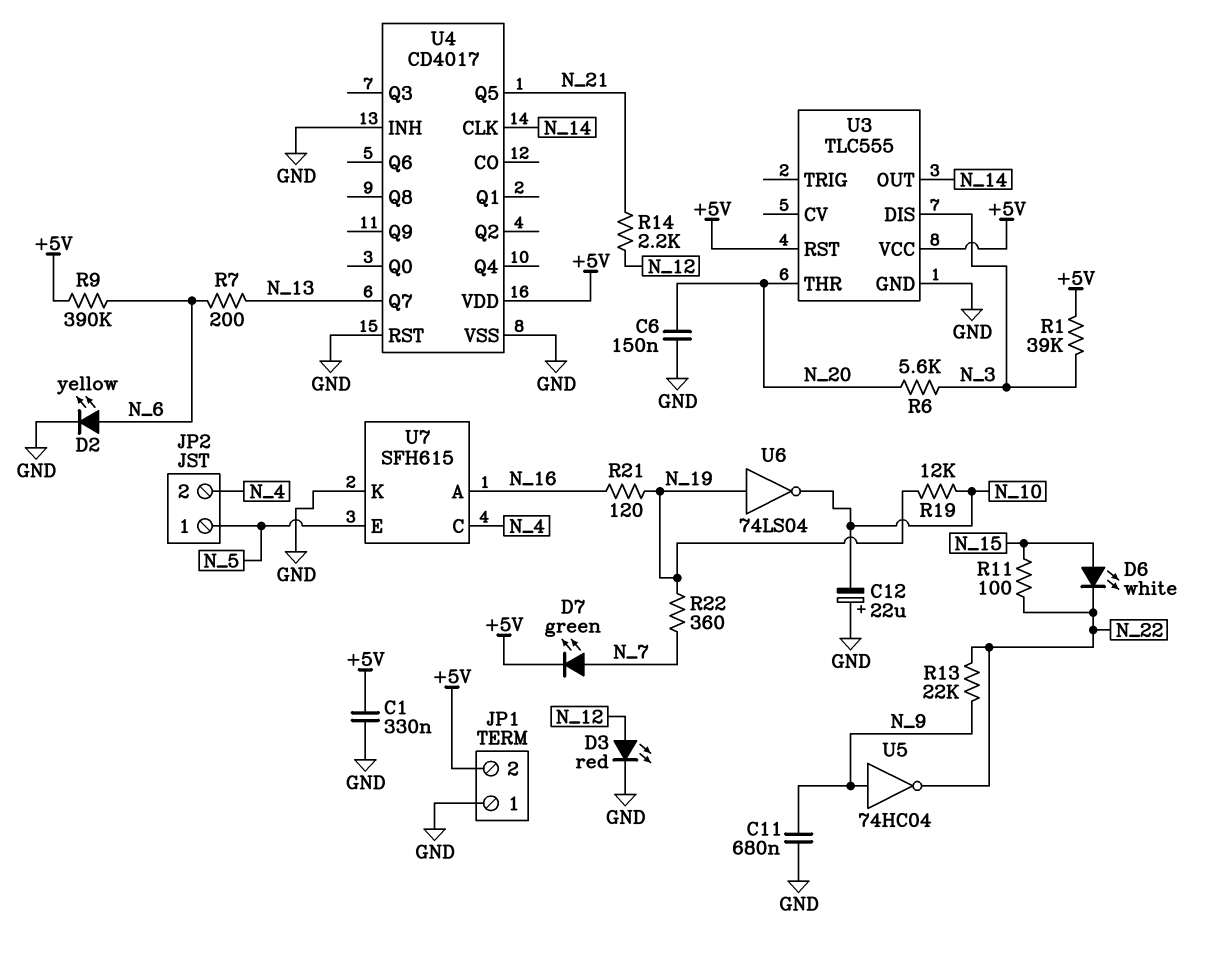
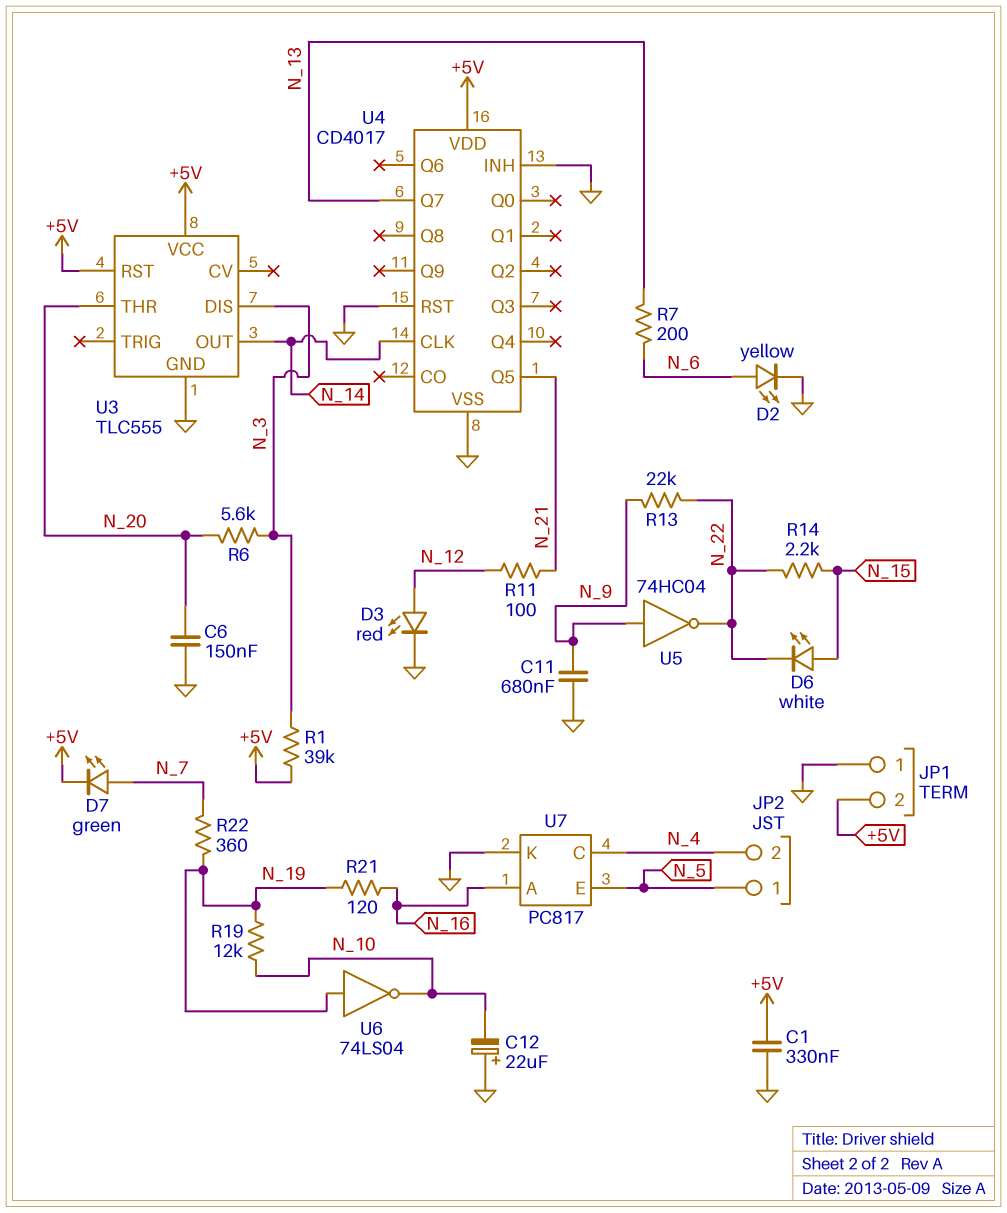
R9: 390k (+5V, N_6) -> none
R11: 100 (N_15, N_22) -> 100 (N_12, N_21)
R14: 2.2k (N_12, N_21) -> 2.2k (N_15, N_22)
U7: SFH615 -> PC817

